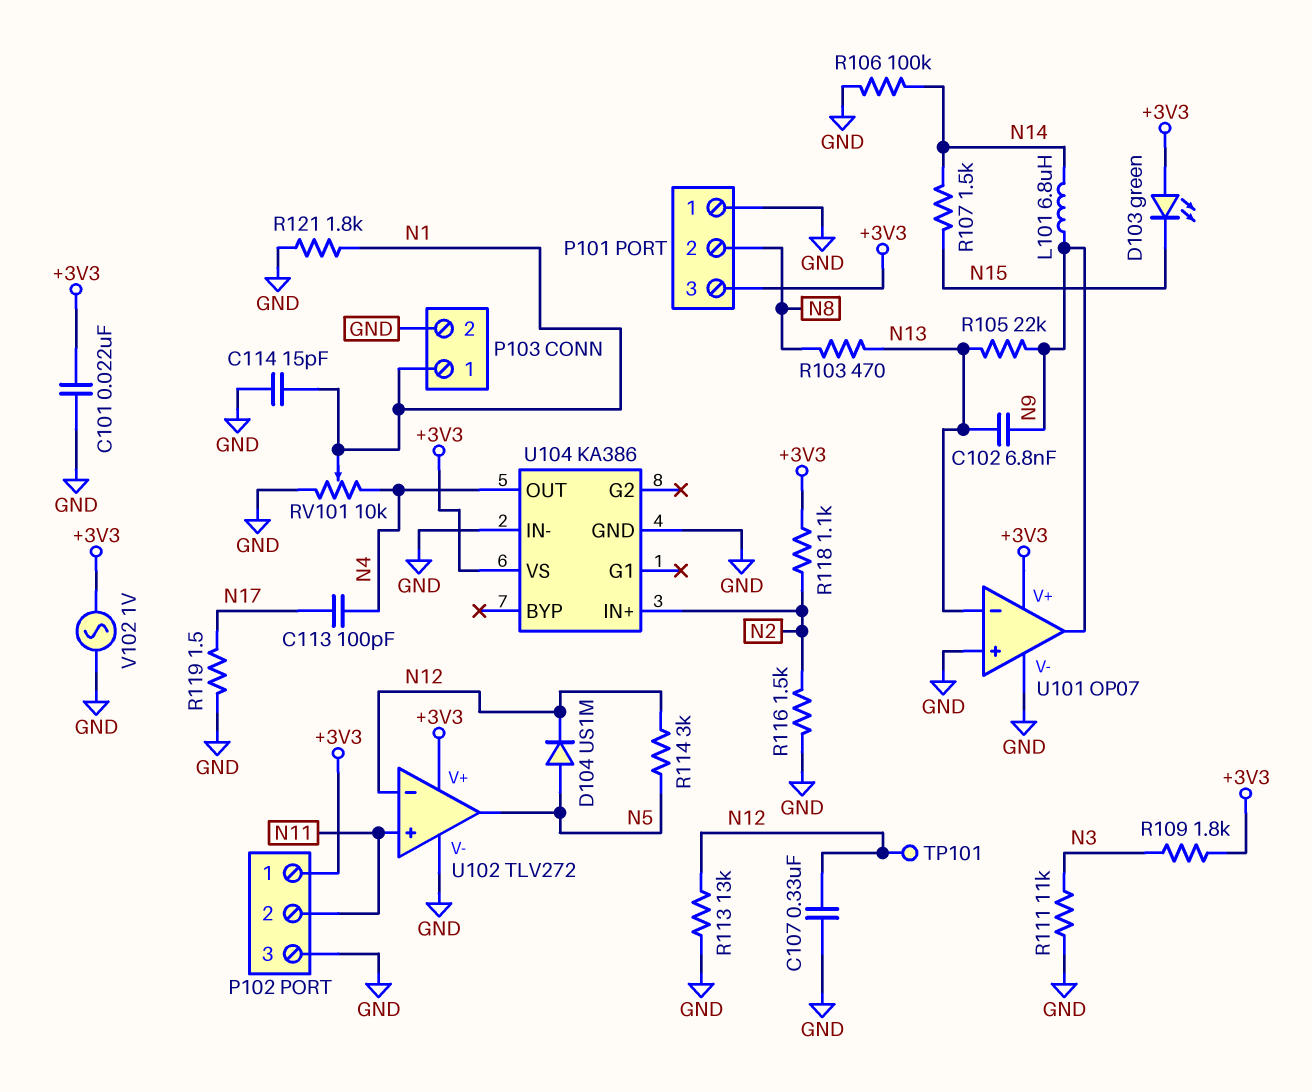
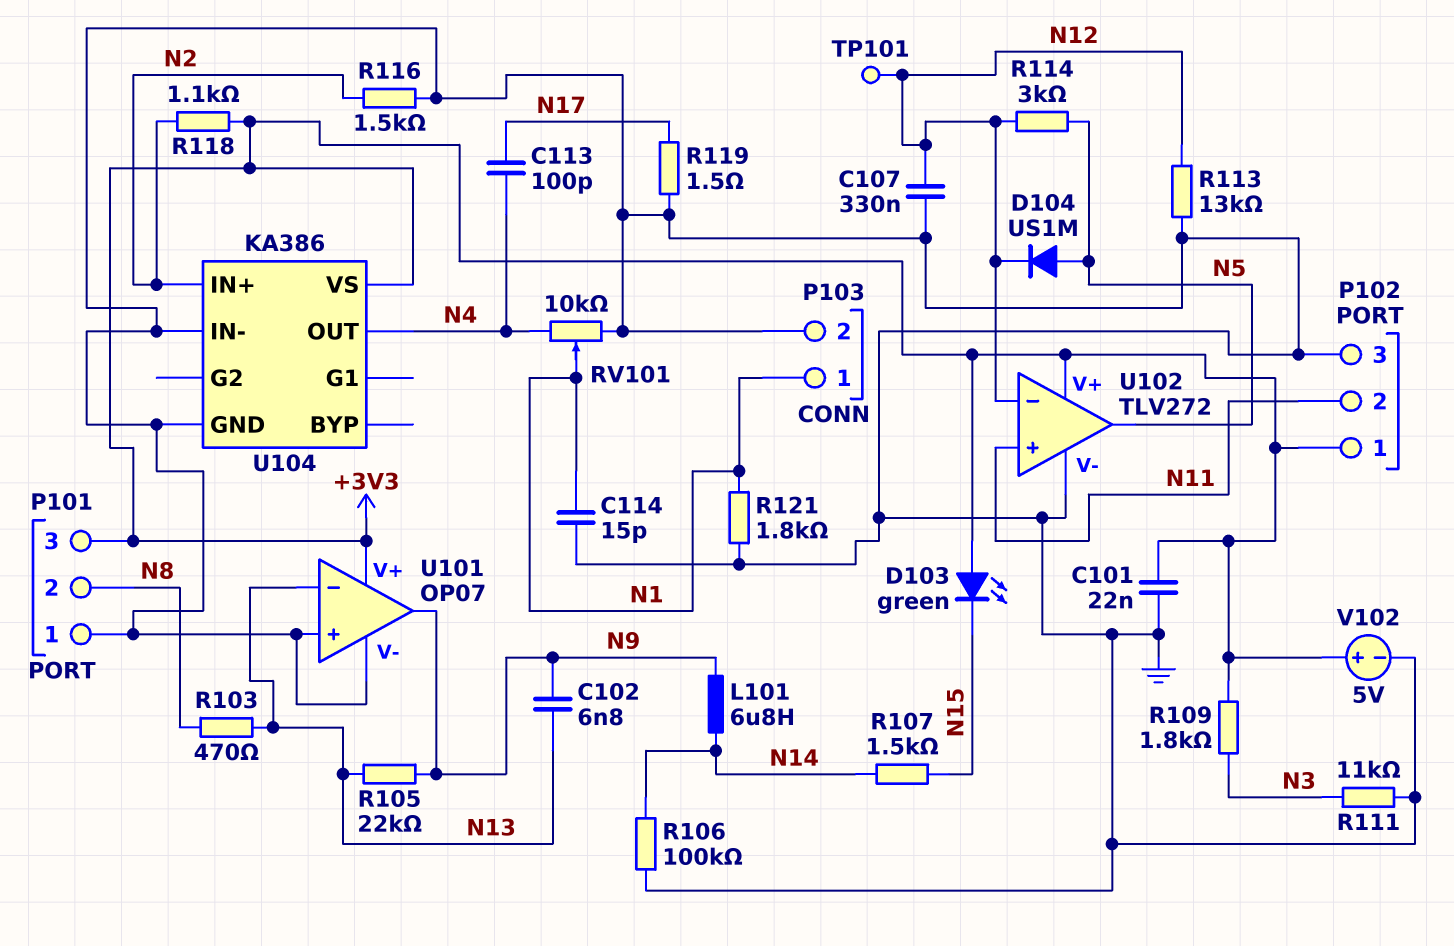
V102: AC 1V (+3V3, GND) -> 5V (plus +3V3, minus GND)

